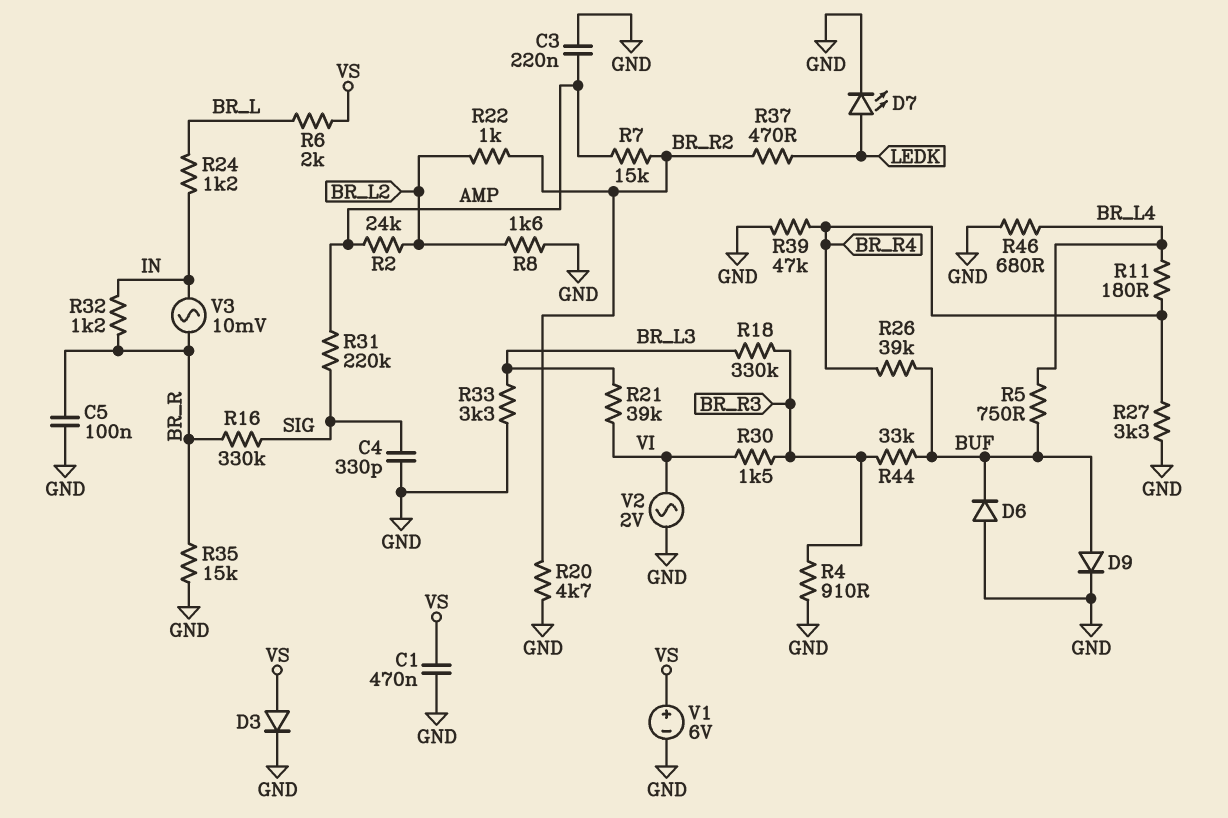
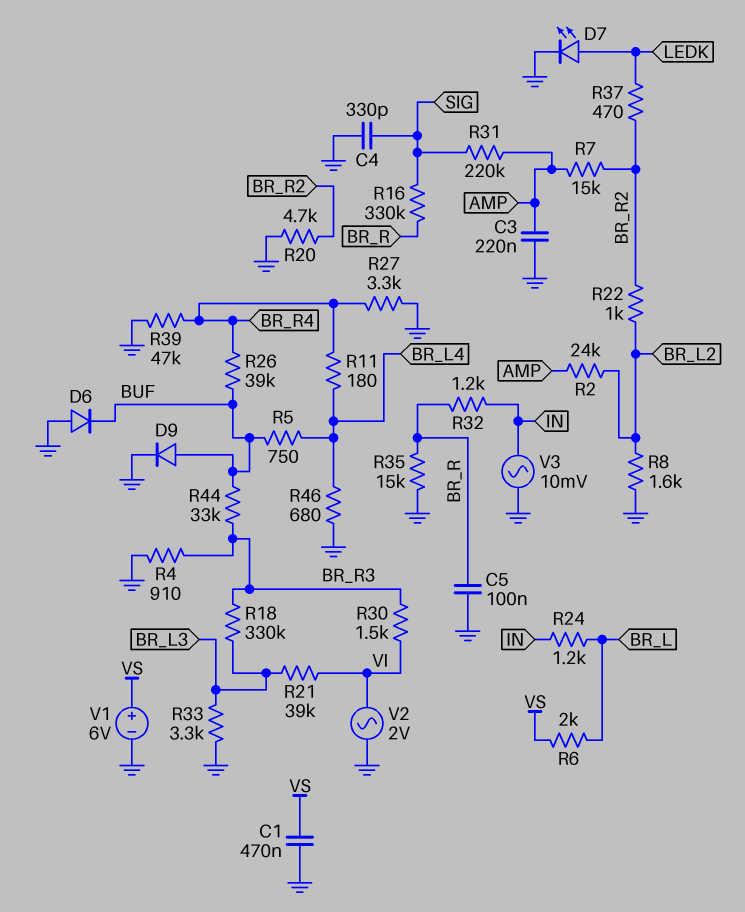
D3: diode (A VS, K GND) -> none
V3: AC 10mV (BR_R, IN) -> AC 10mV (GND, IN)

